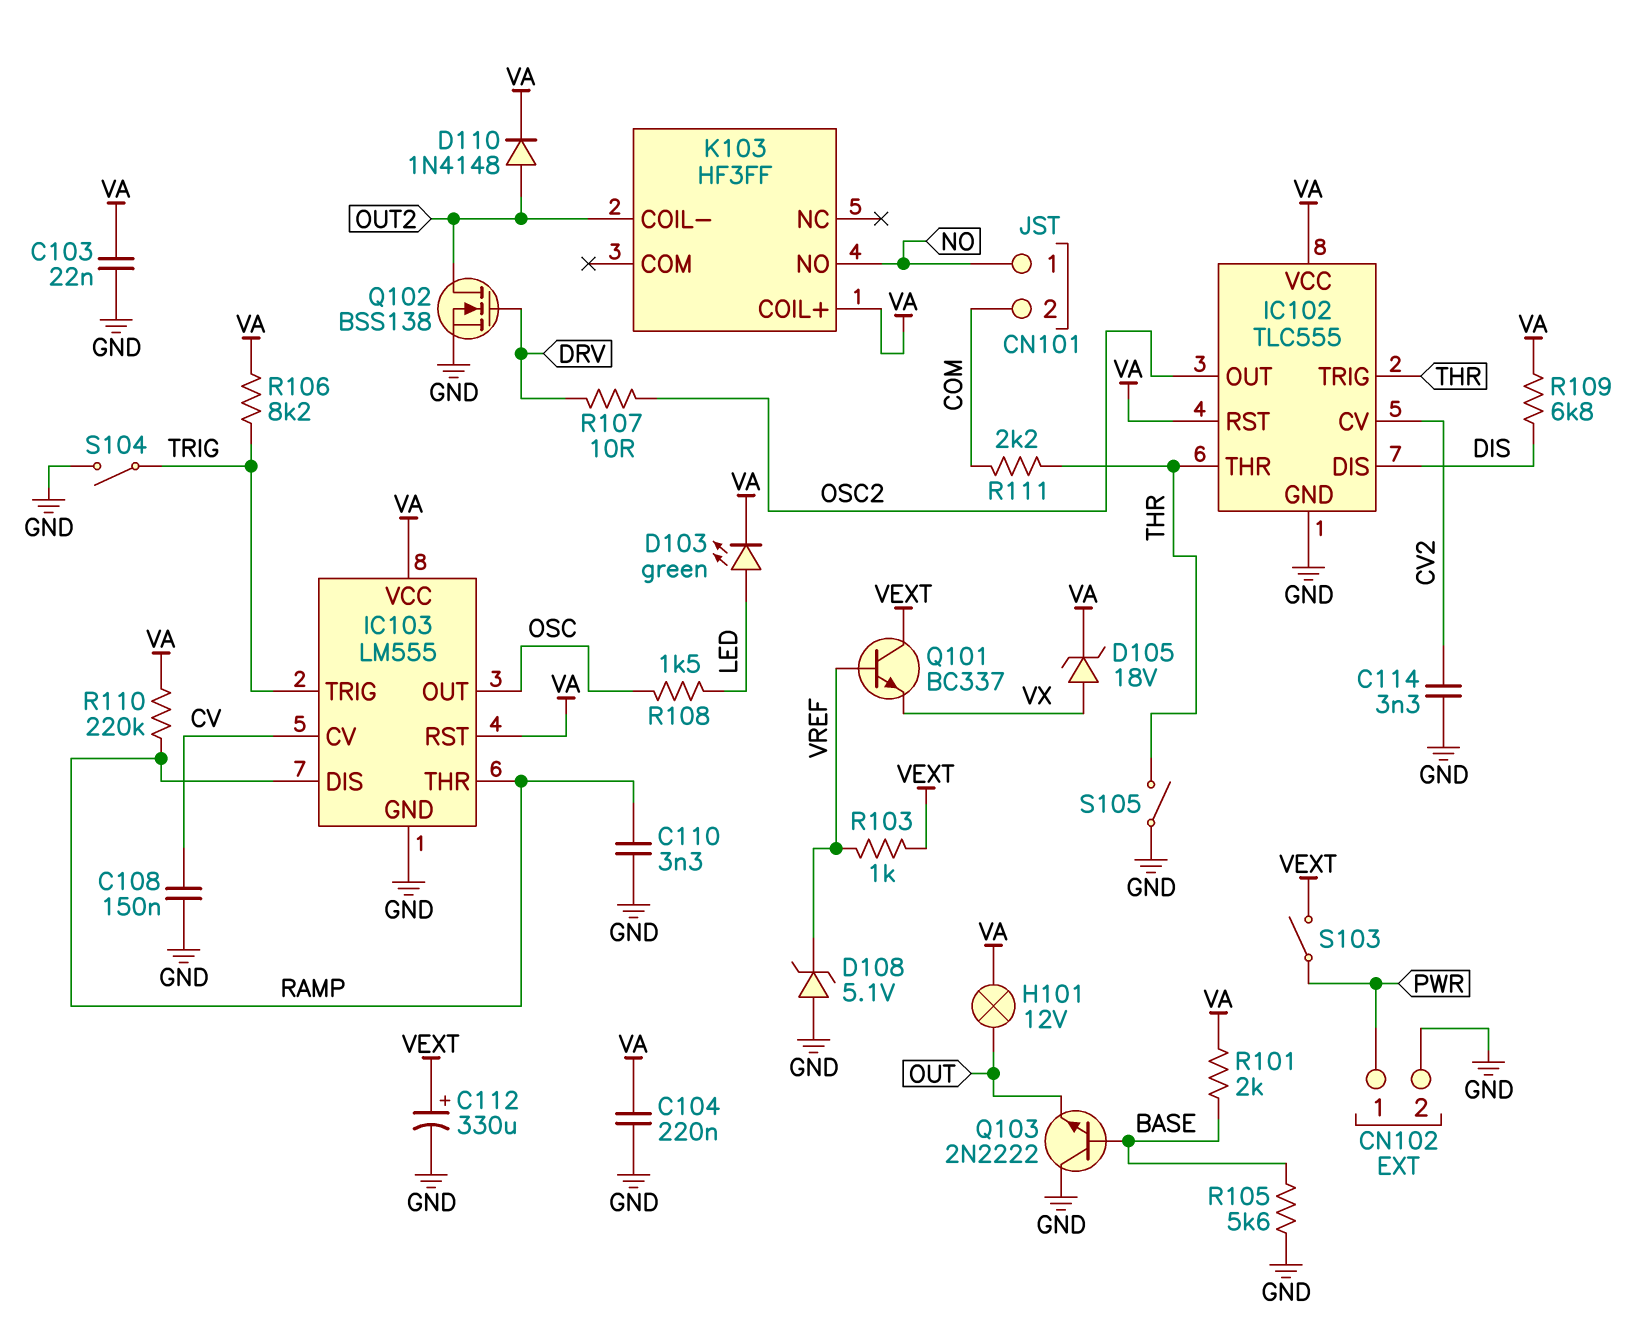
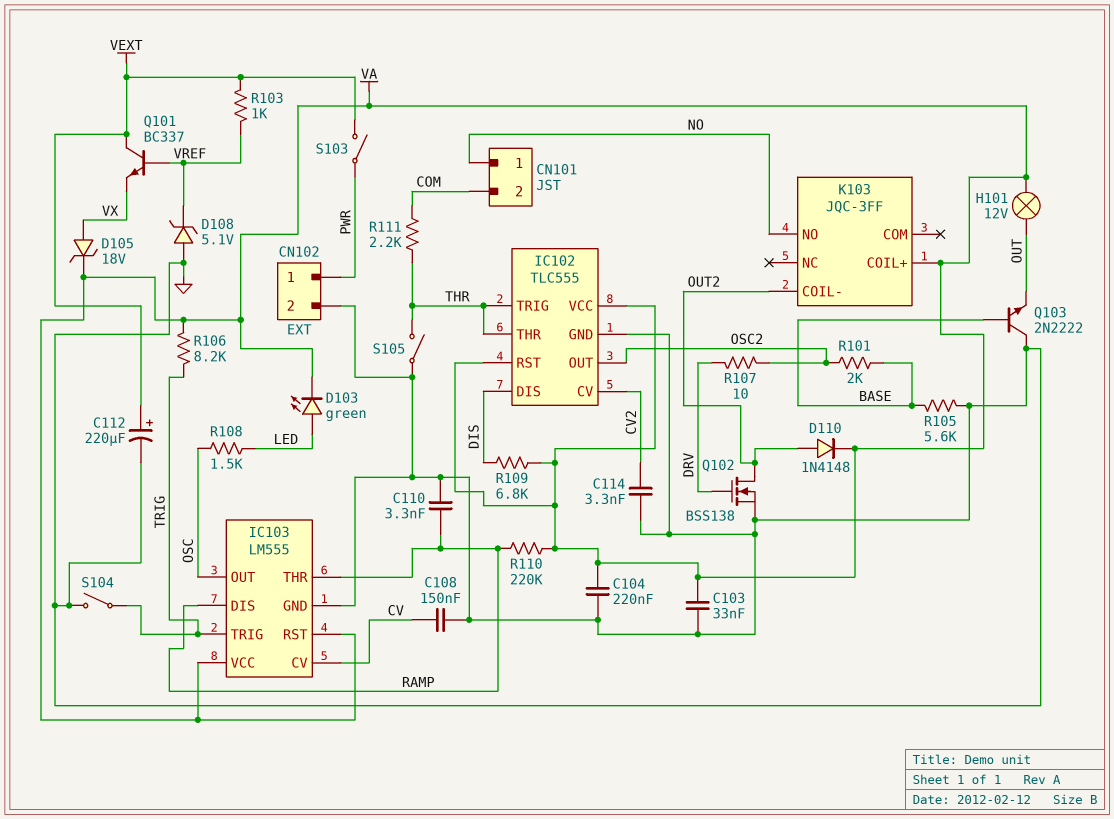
C103: 22nF (GND, VA) -> 33nF (GND, VA)
C112: 330uF (plus VEXT, minus GND) -> 220uF (plus VEXT, minus GND)
K103: HF3FF -> JQC-3FF
R101: 2k (BASE, VA) -> 2k (BASE, OSC2)

